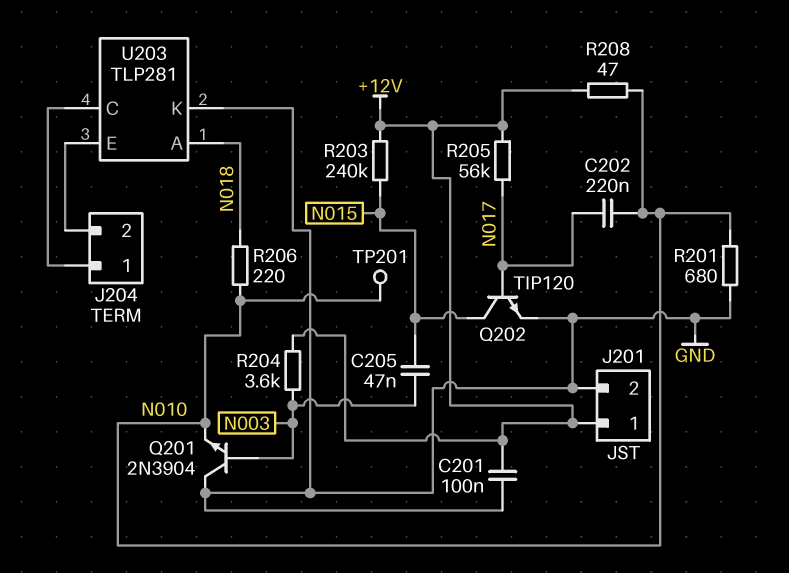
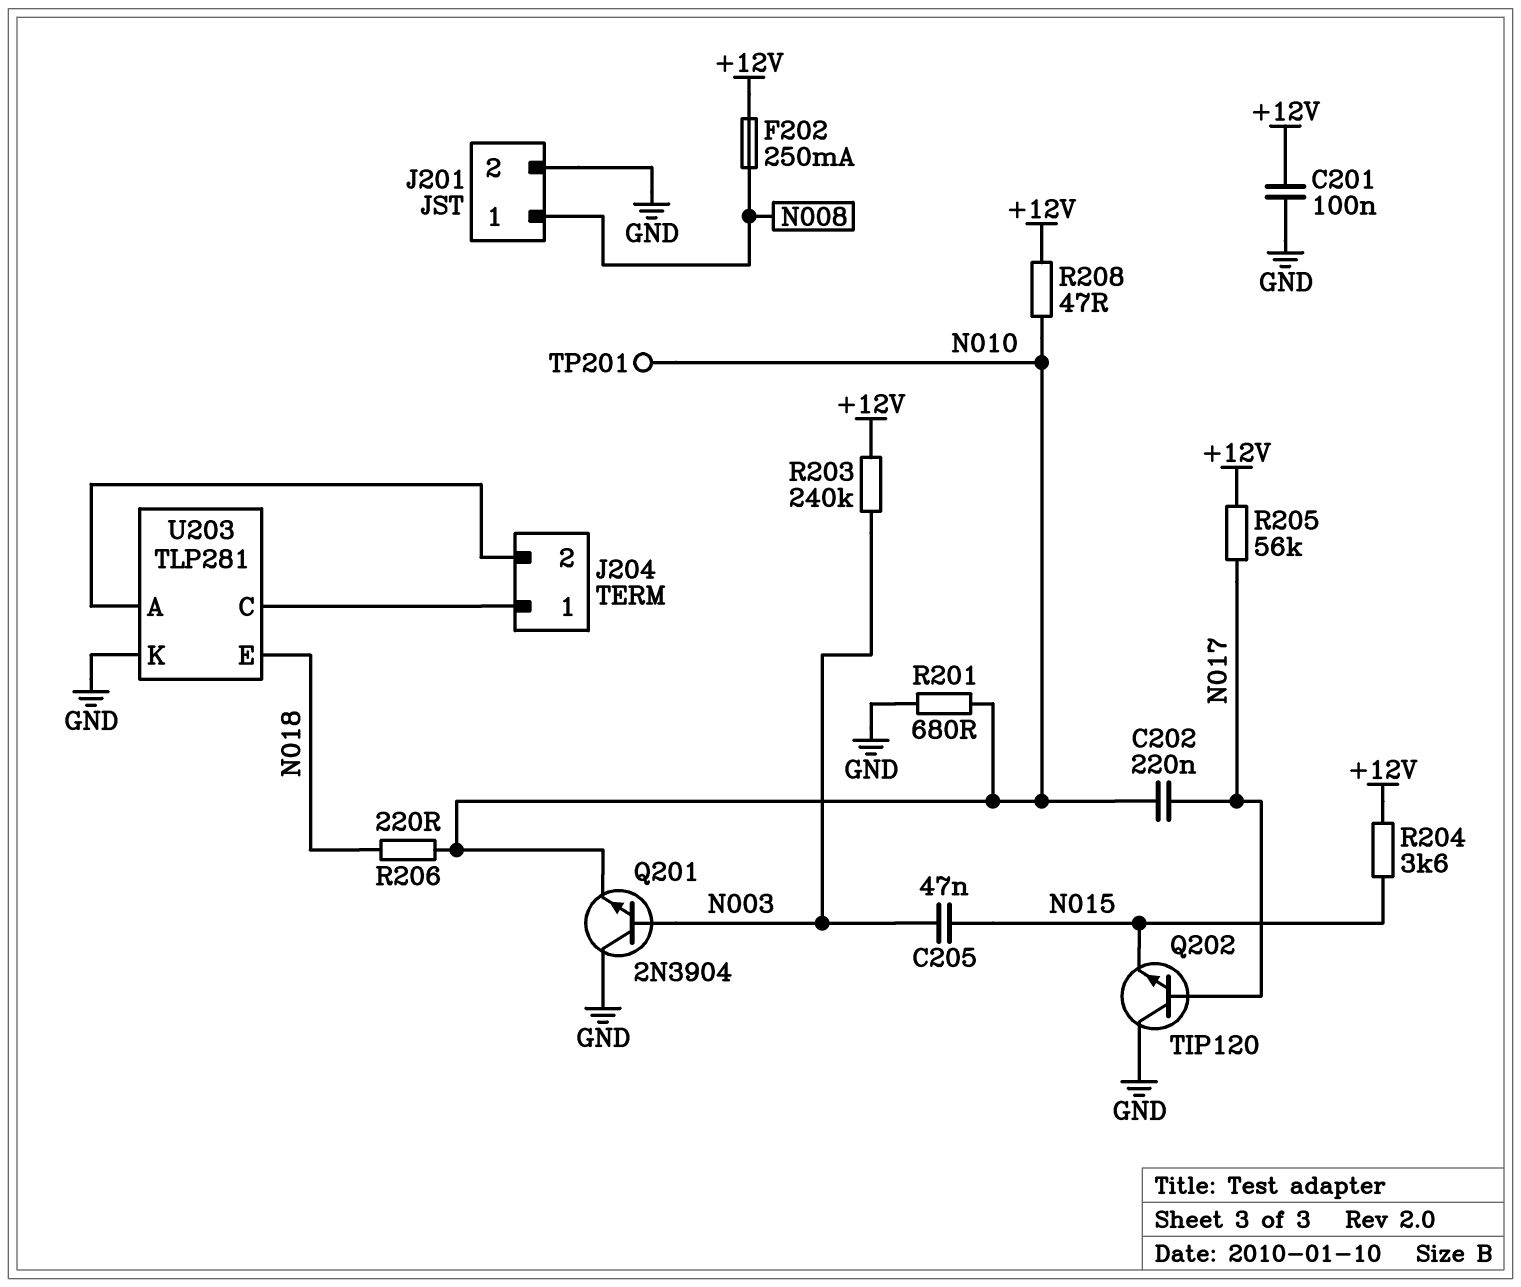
F202: none -> 250mA (+12V, N008)
J201 pin 1: +12V -> N008
Q202: NPN TIP120 (B N017, C N015, E GND) -> NPN TIP120 (B N017, C GND, E N015)
R203: 240k (+12V, N015) -> 240k (+12V, N003)
R204: 3.6k (+12V, N003) -> 3.6k (+12V, N015)
U203 pin A: N018 -> J204/2
U203 pin E: J204/2 -> N018

